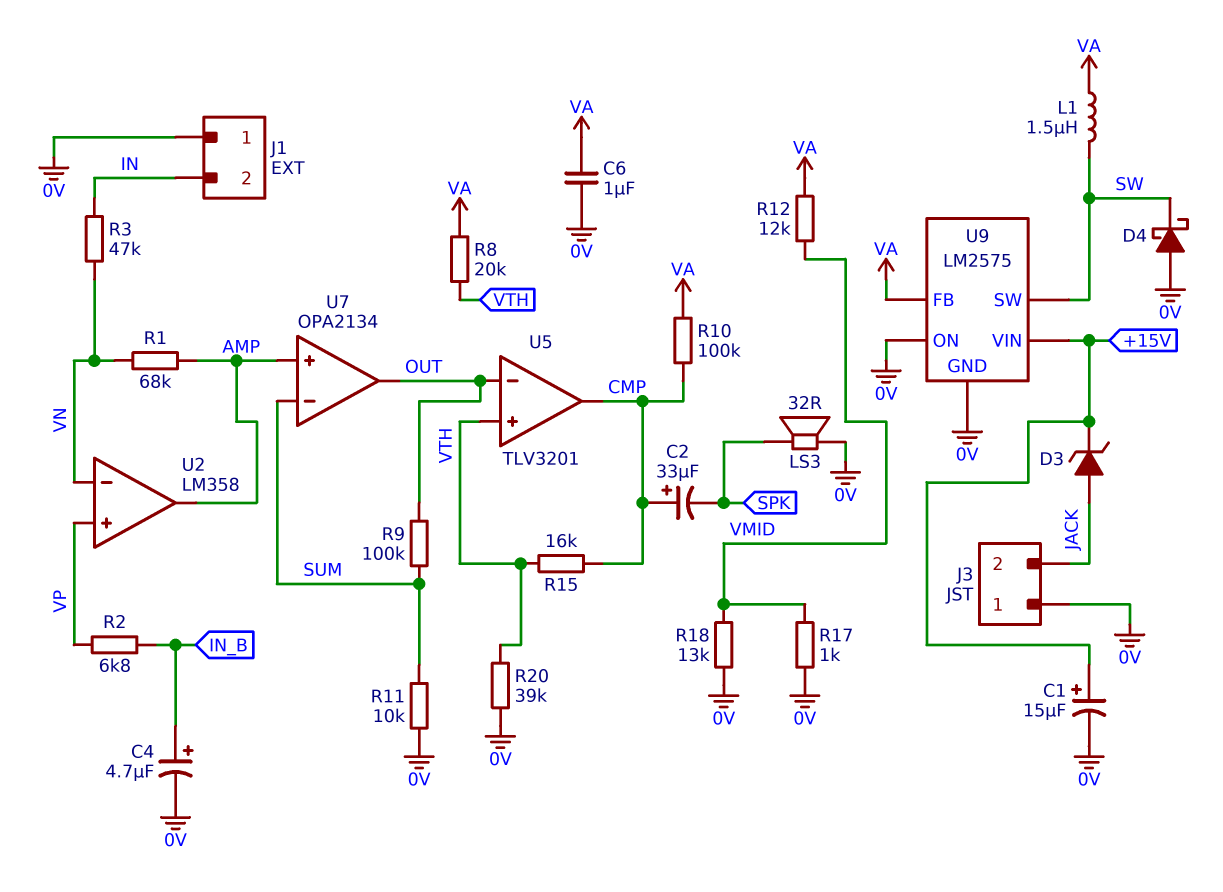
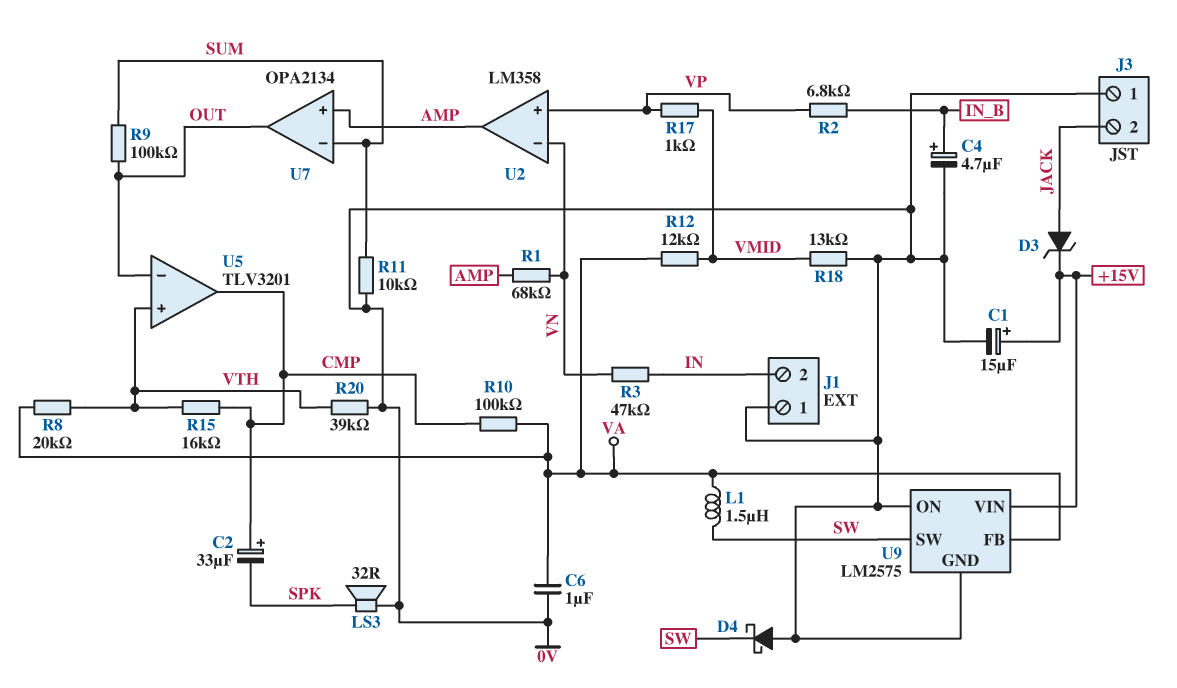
R17: 1k (0V, VMID) -> 1k (VMID, VP)

